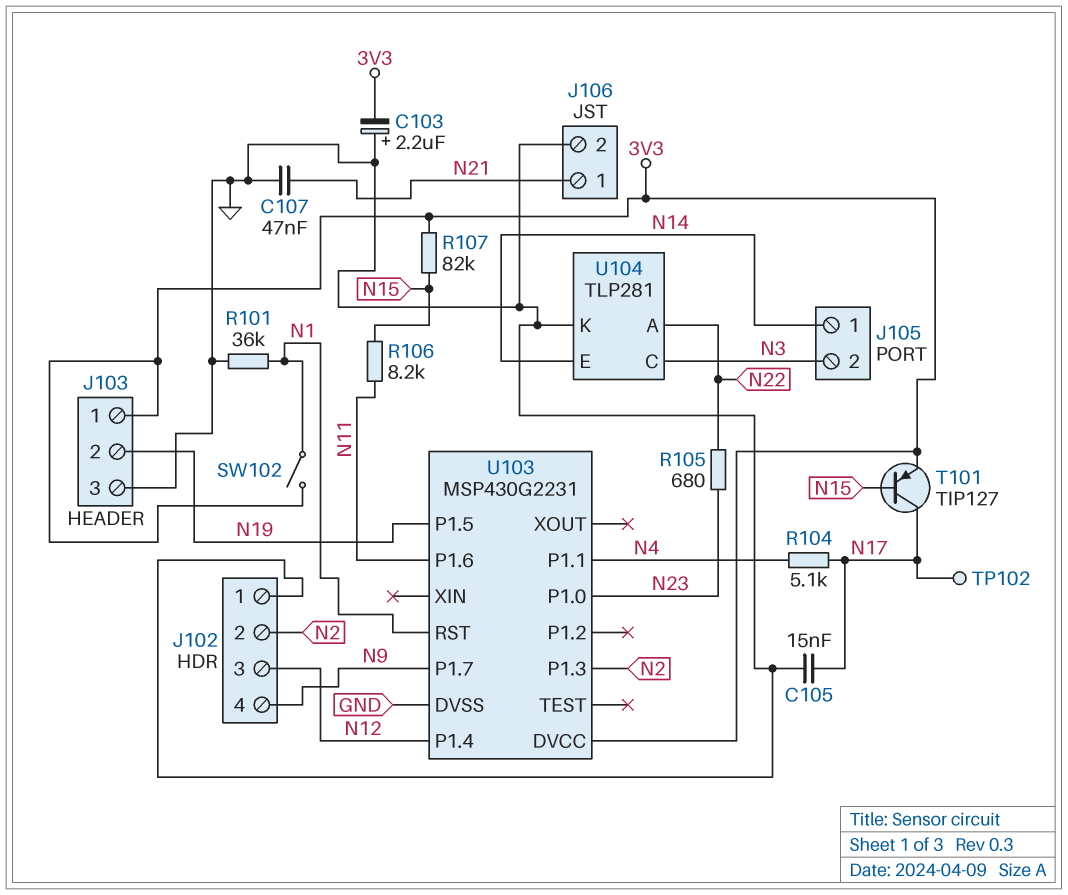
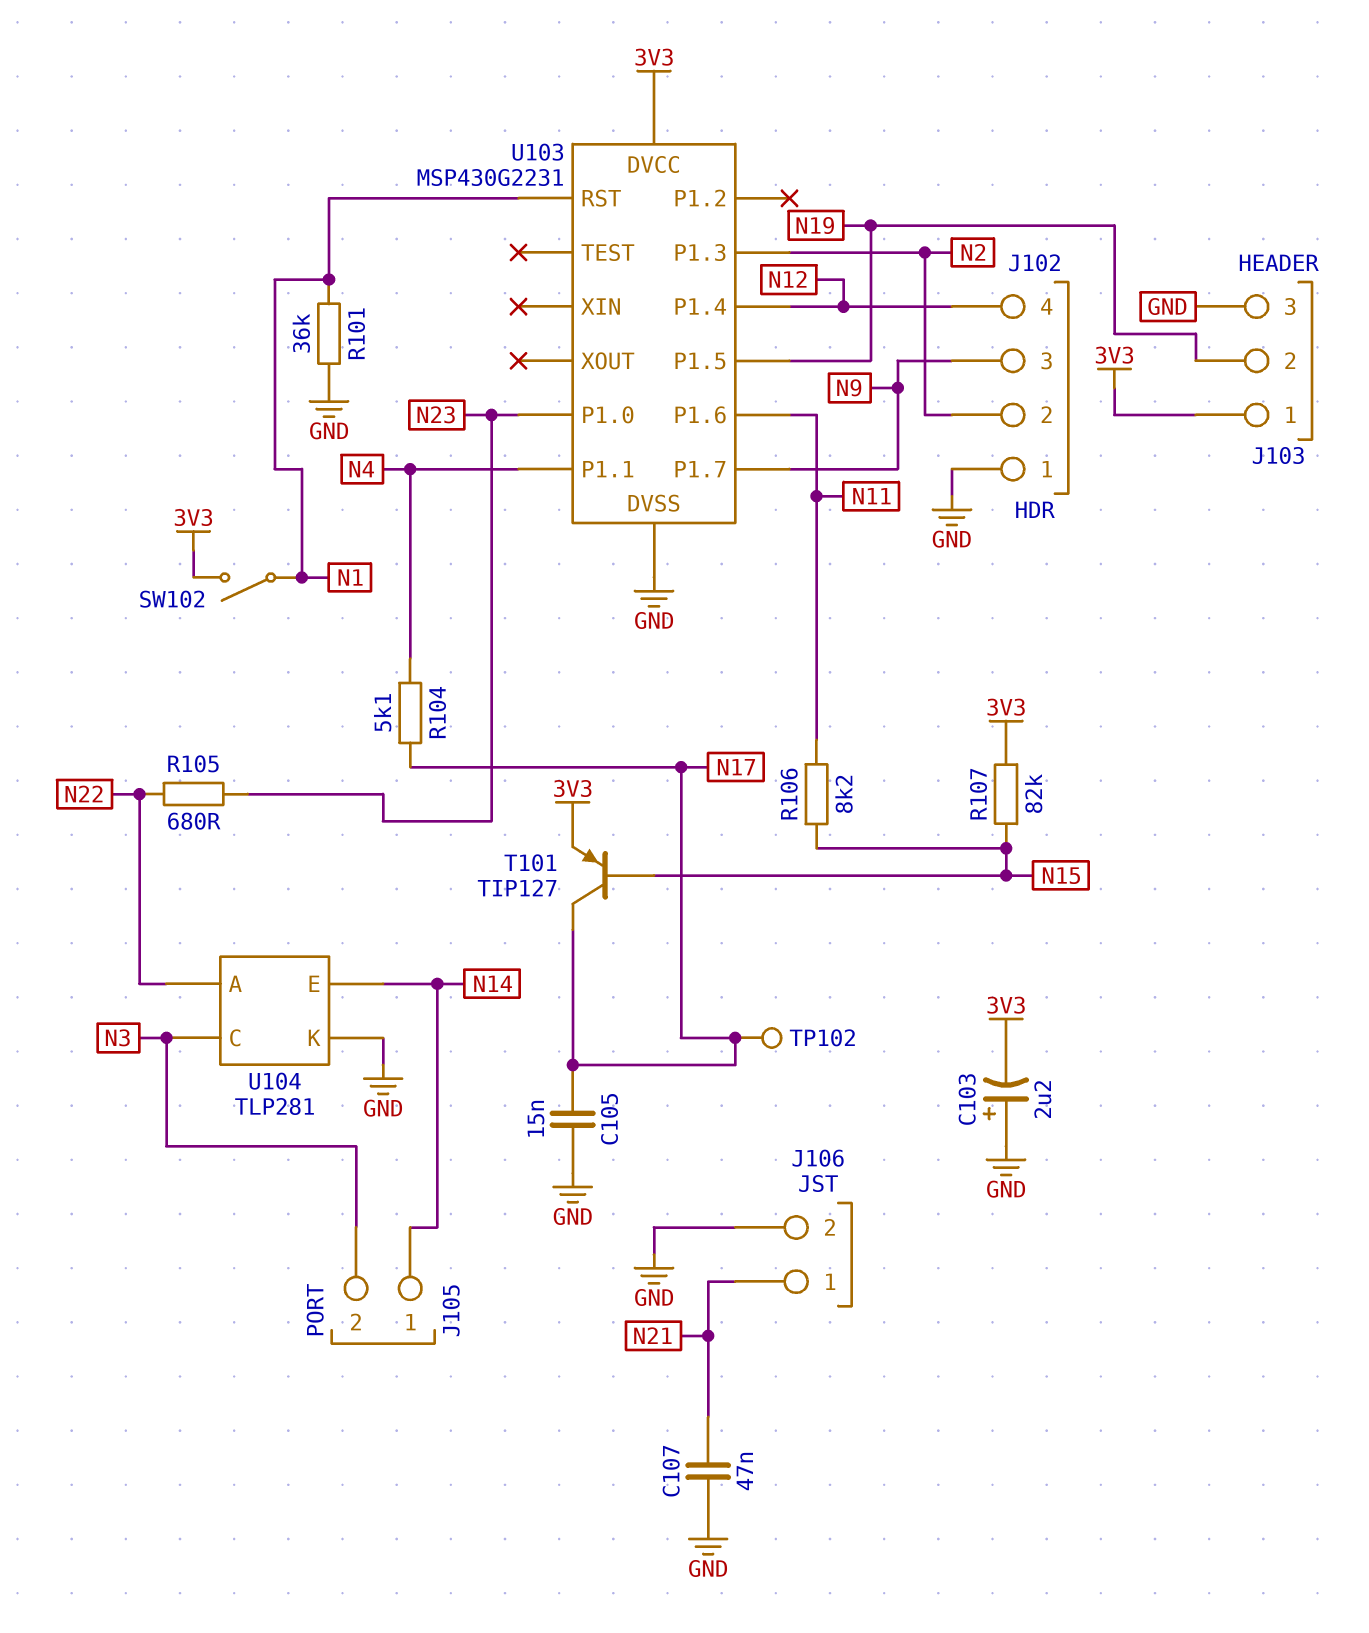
J102 pin 3: N12 -> N9
J102 pin 4: N9 -> N12

